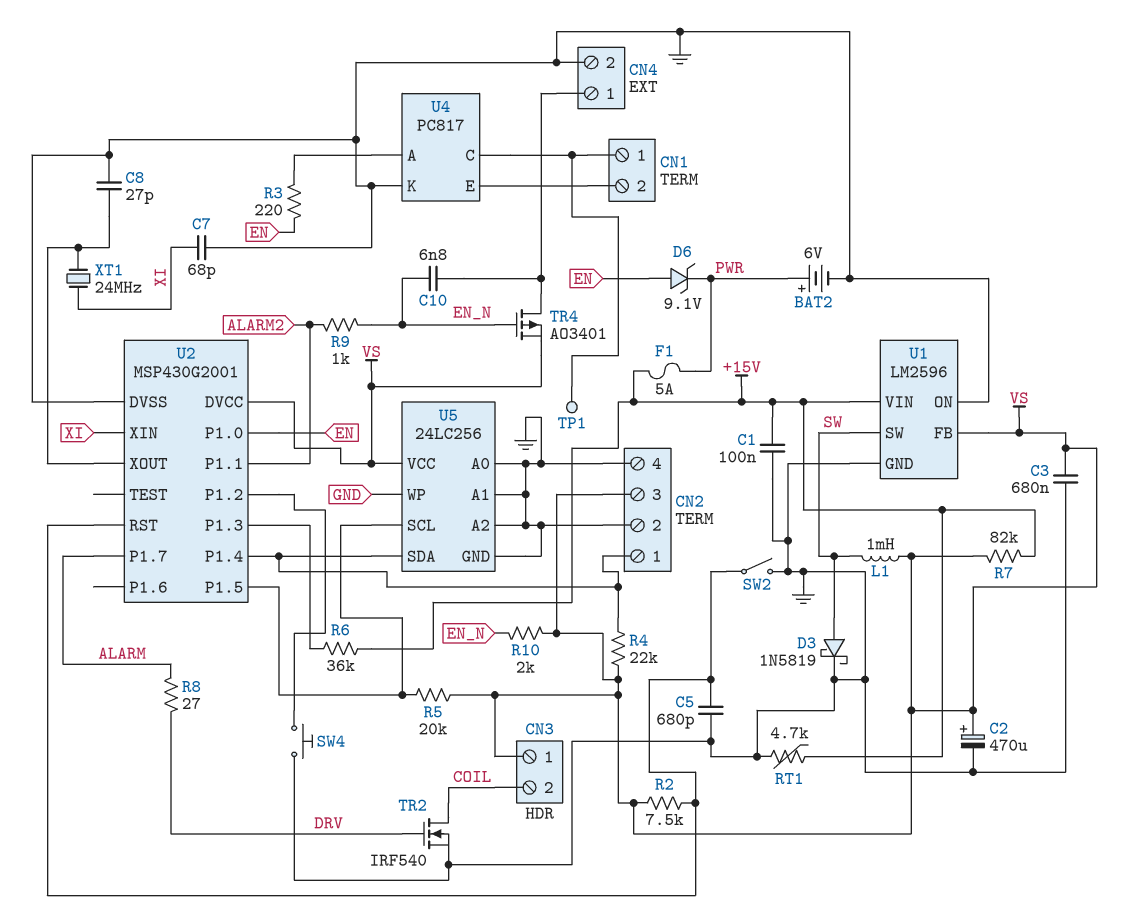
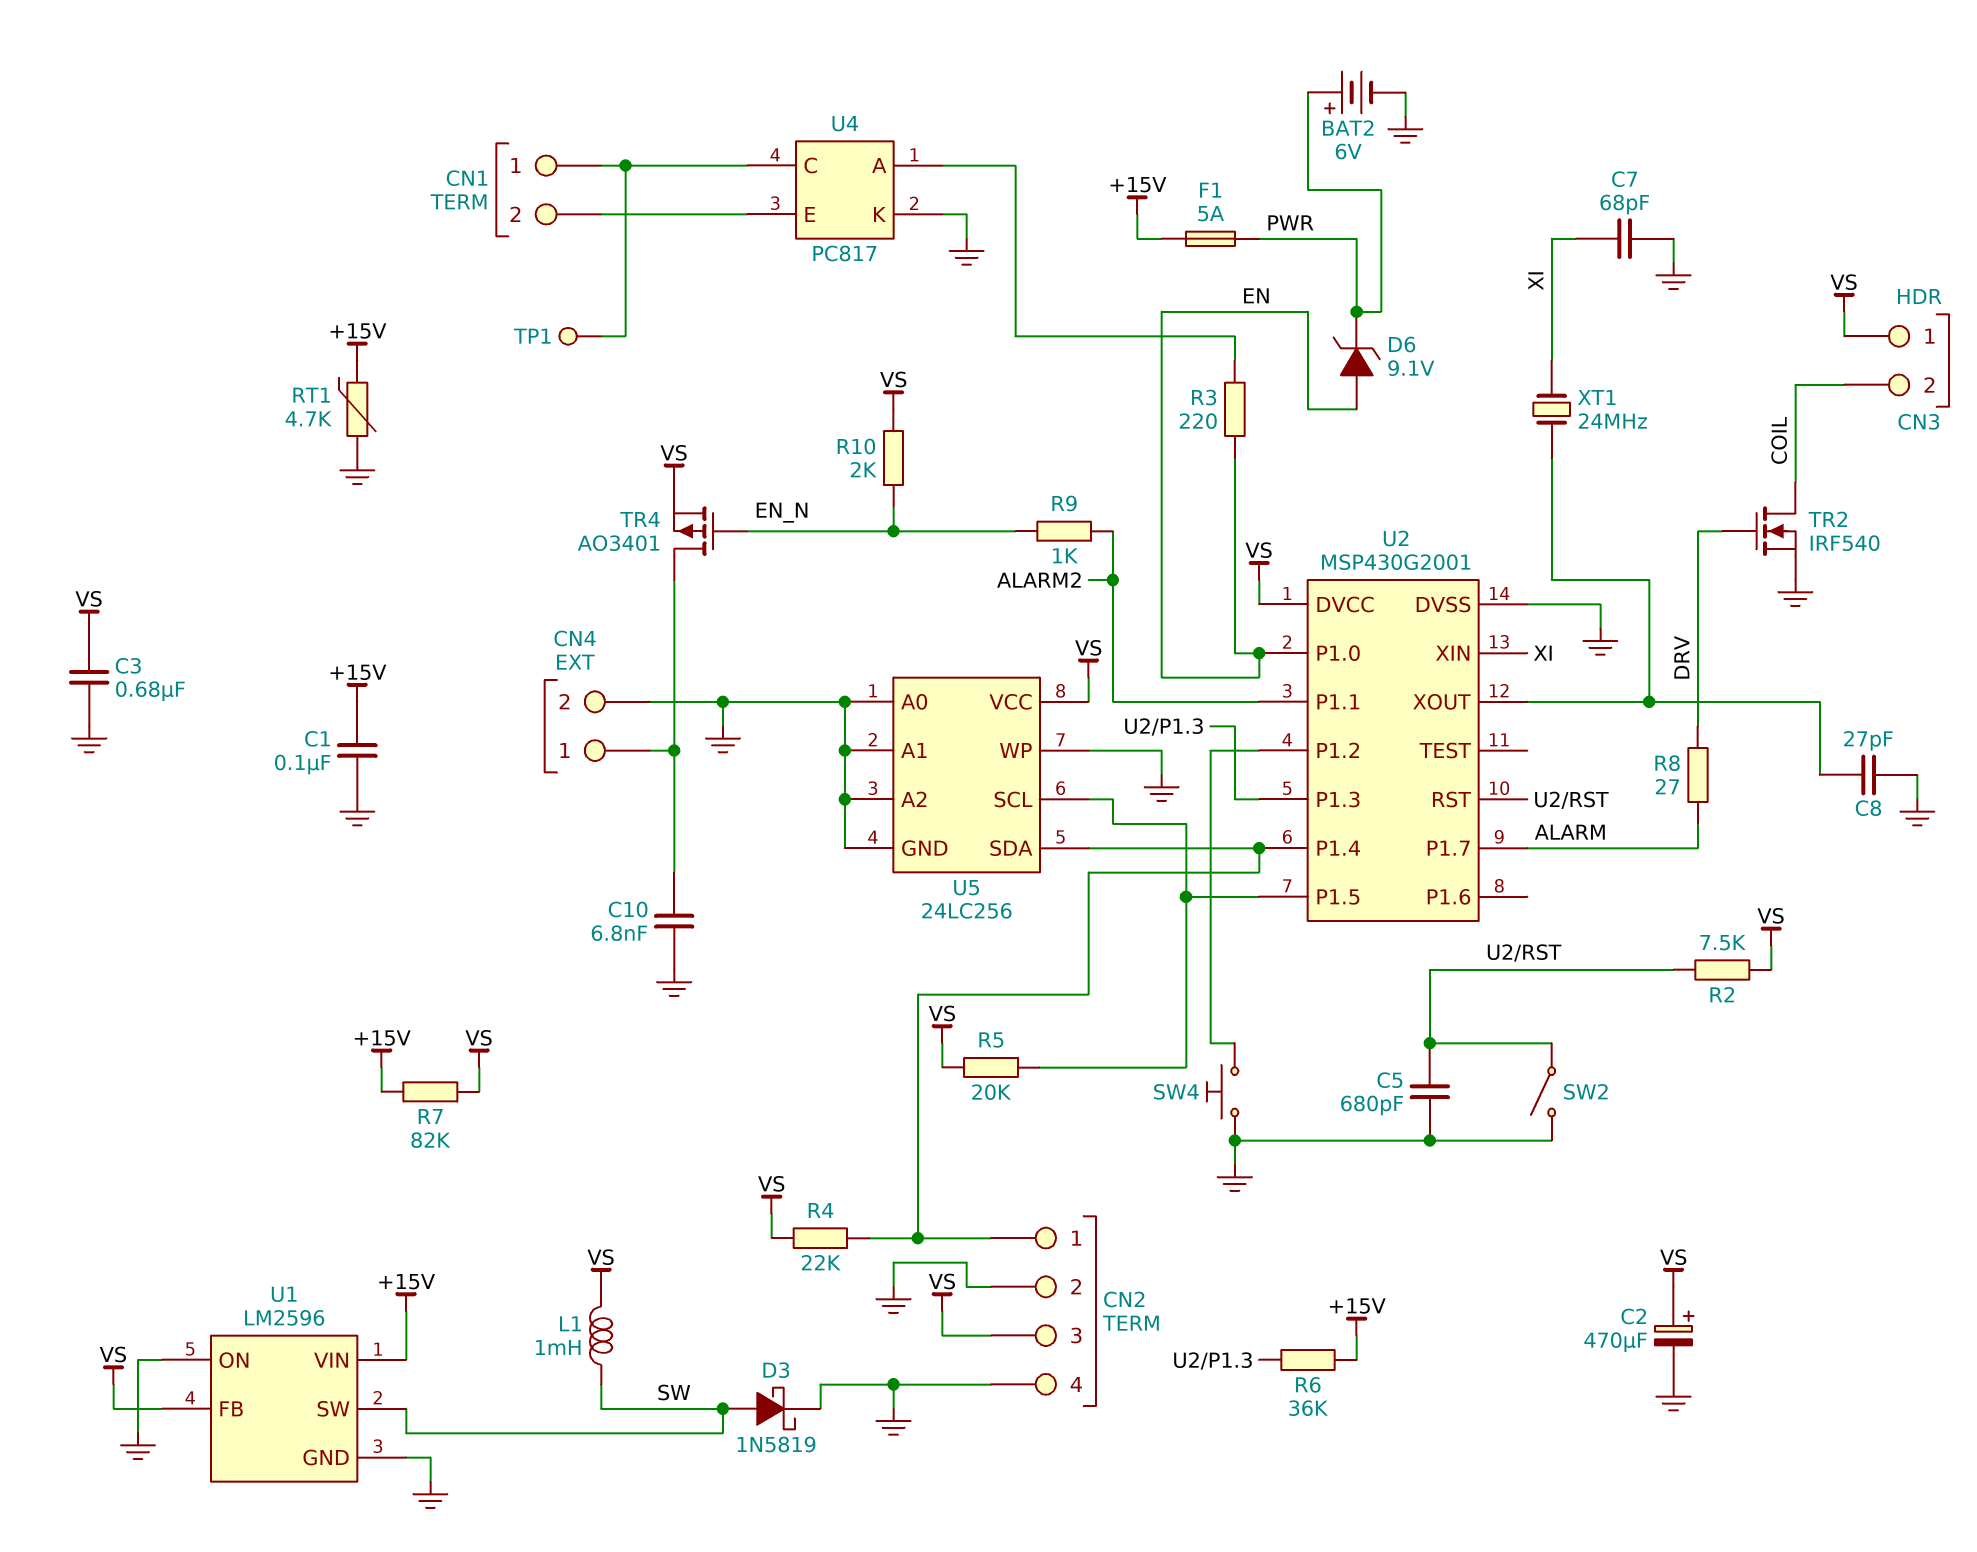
C10: 6.8nF (CN4/1, EN_N) -> 6.8nF (CN4/1, GND)

